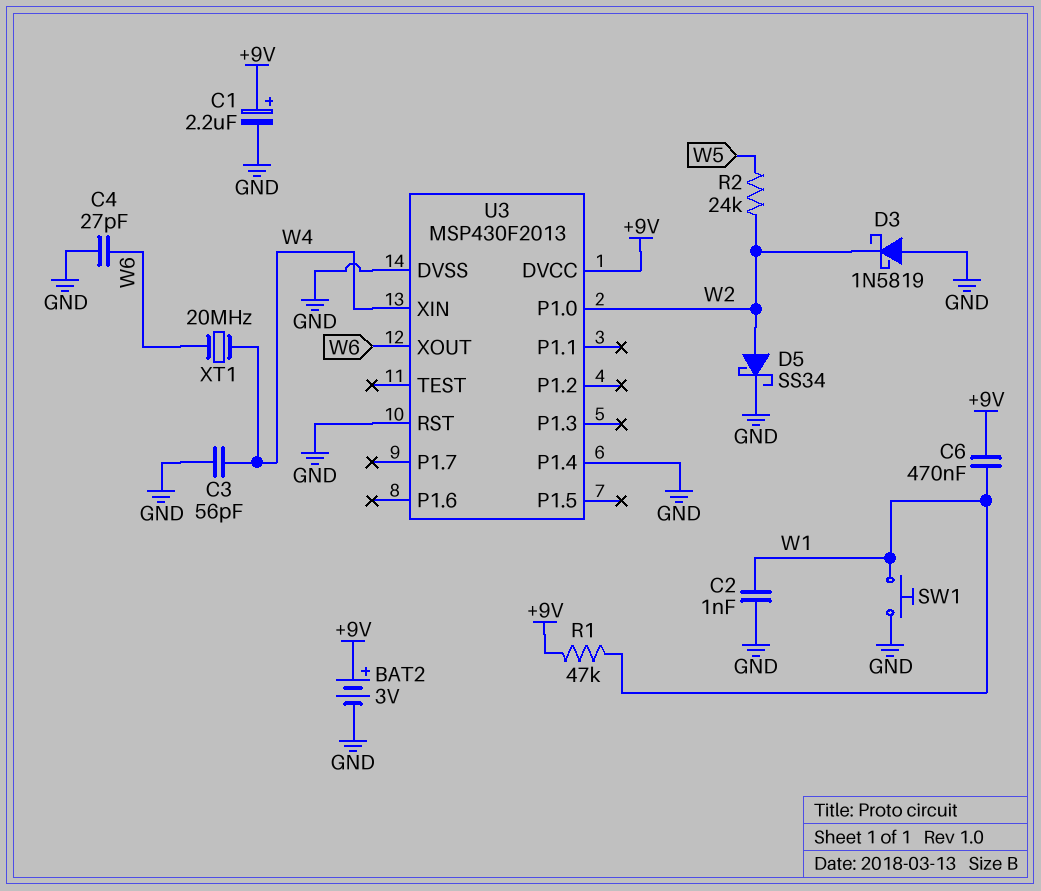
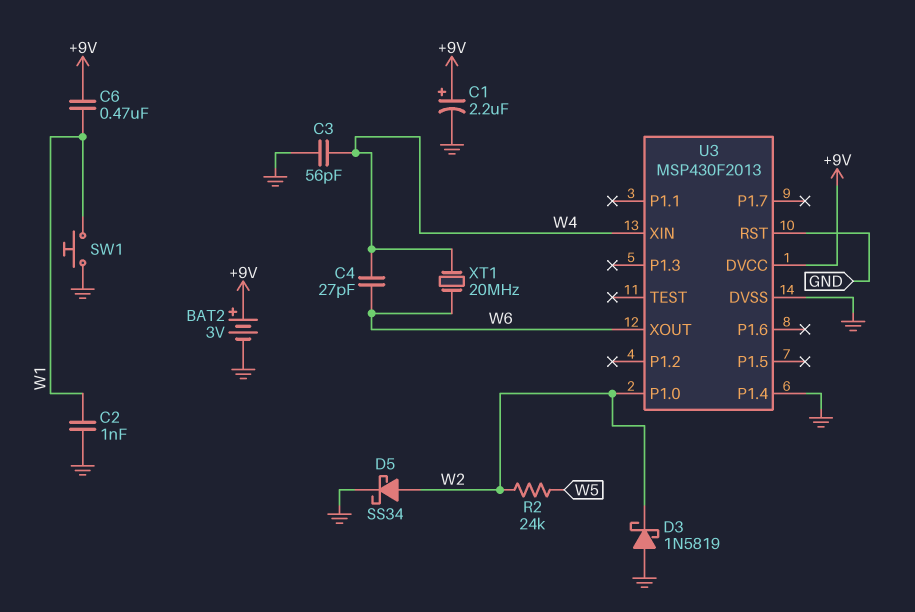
C4: 27pF (GND, W6) -> 27pF (W4, W6)
R1: 47k (+9V, W1) -> none

